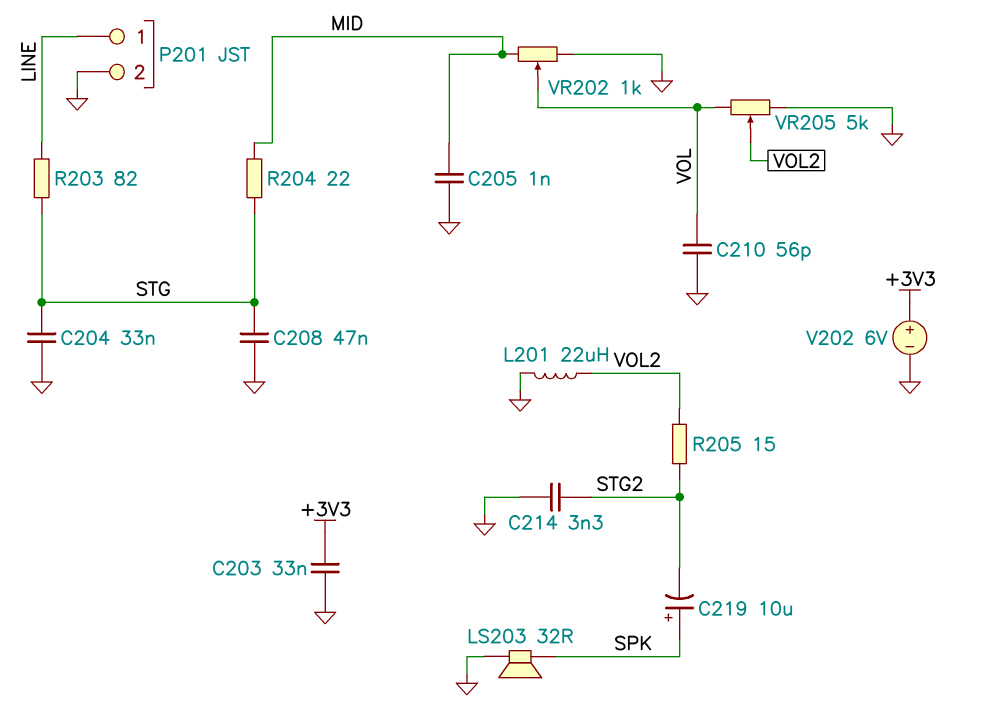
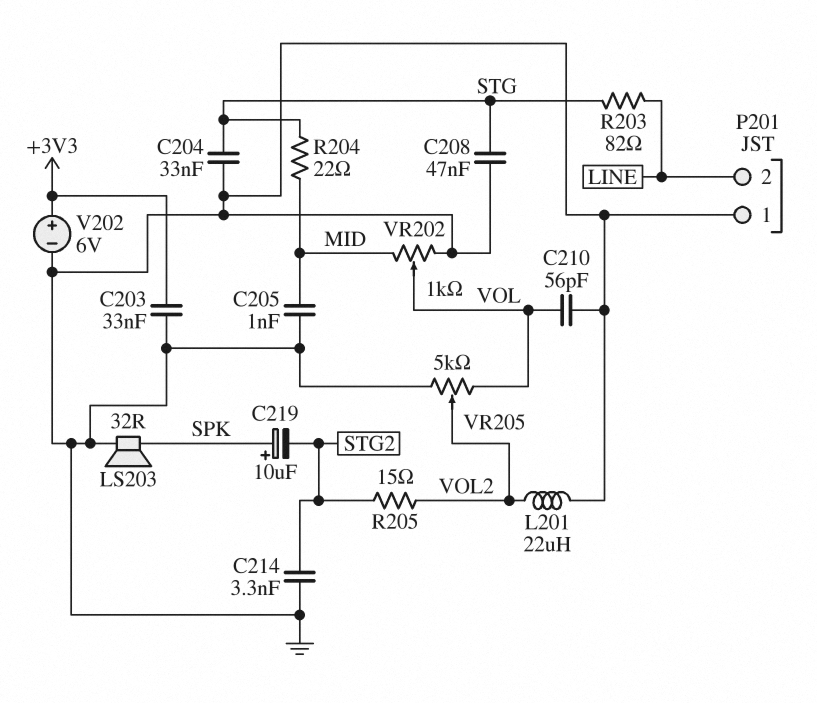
P201 pin 1: LINE -> GND
P201 pin 2: GND -> LINE

